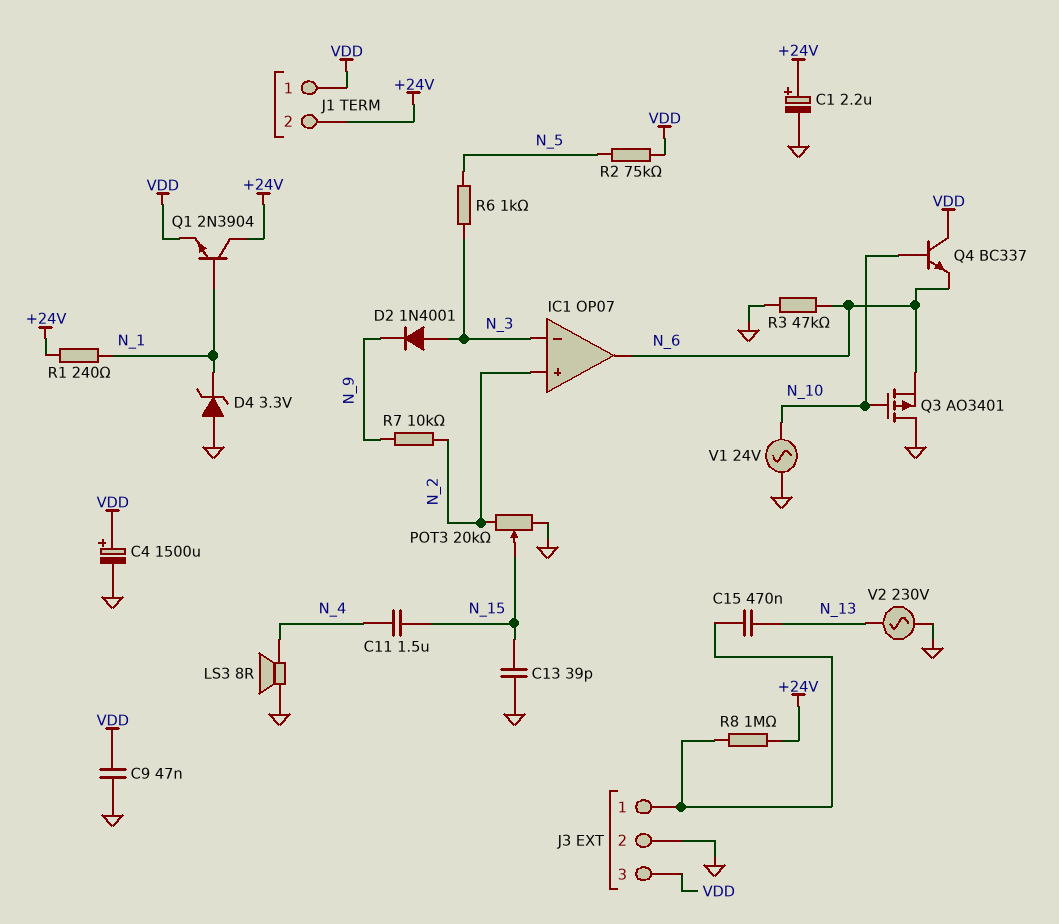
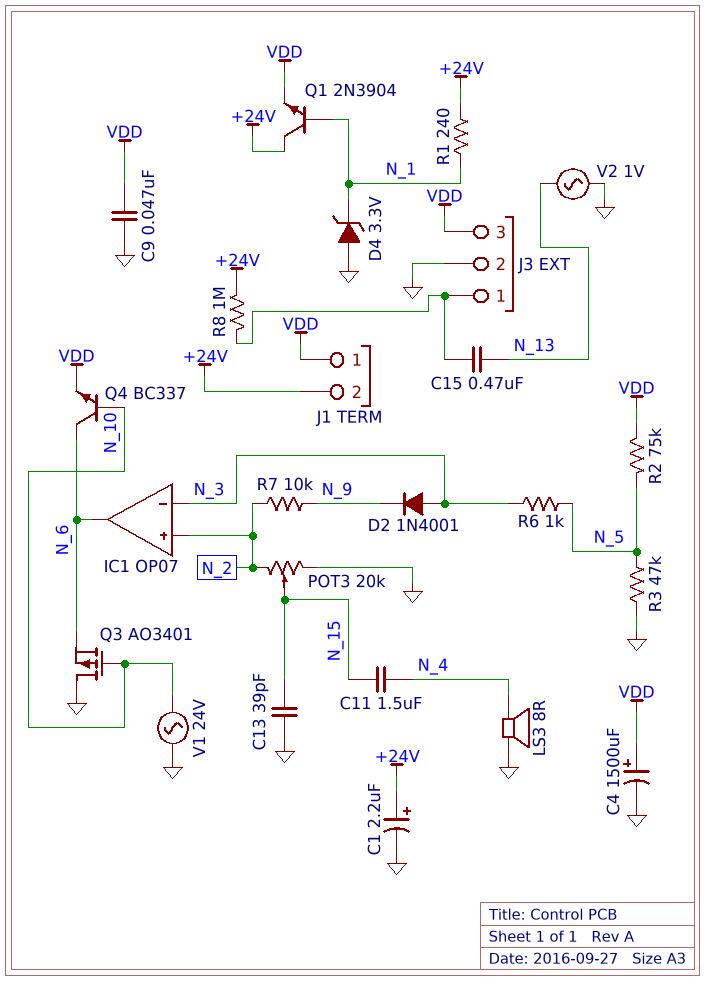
Q4: NPN BC337 (B N_10, C VDD, E N_6) -> NPN BC337 (B N_10, C N_6, E VDD)
R3: 47k (GND, N_6) -> 47k (GND, N_5)
V2: AC 230V (GND, N_13) -> AC 1V (GND, N_13)

